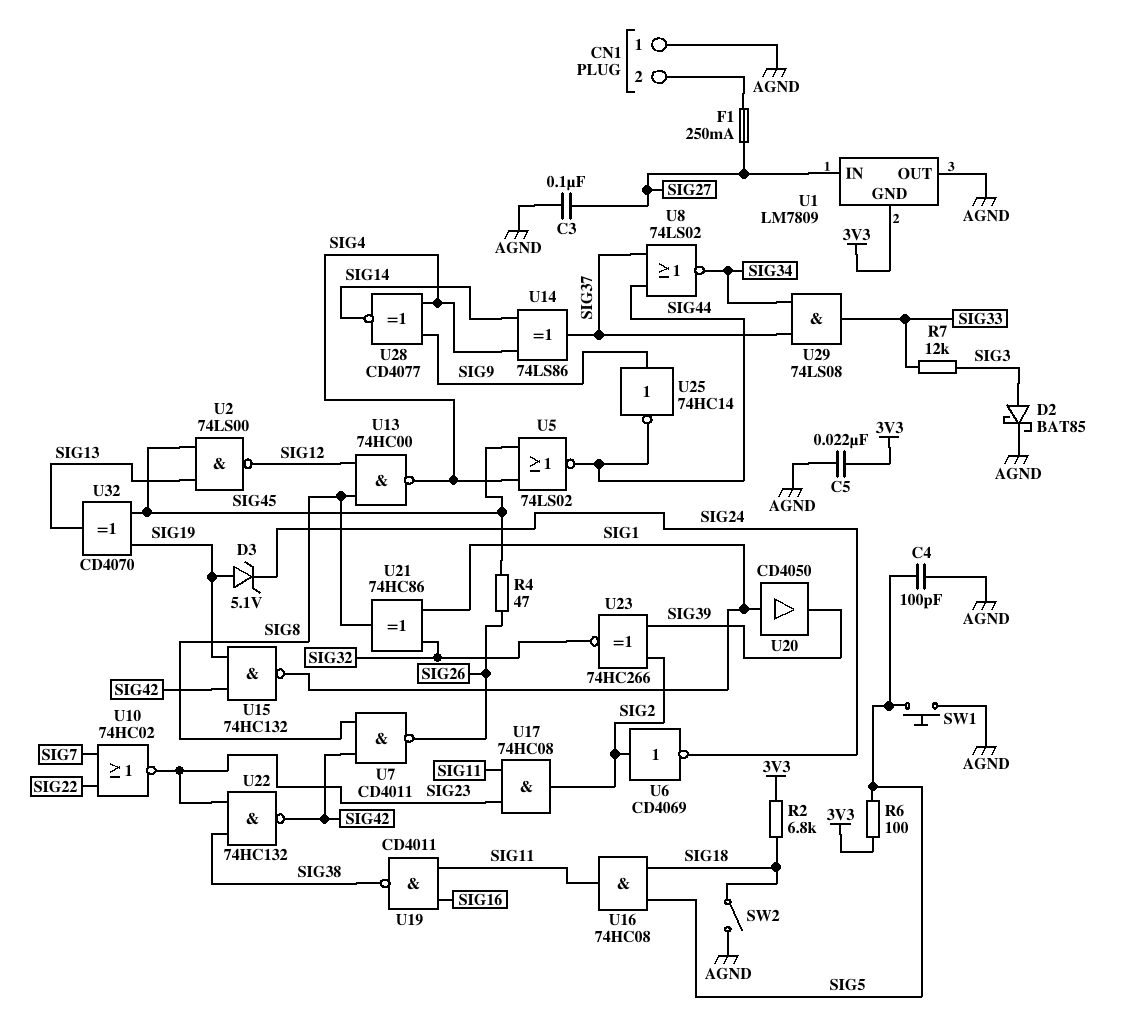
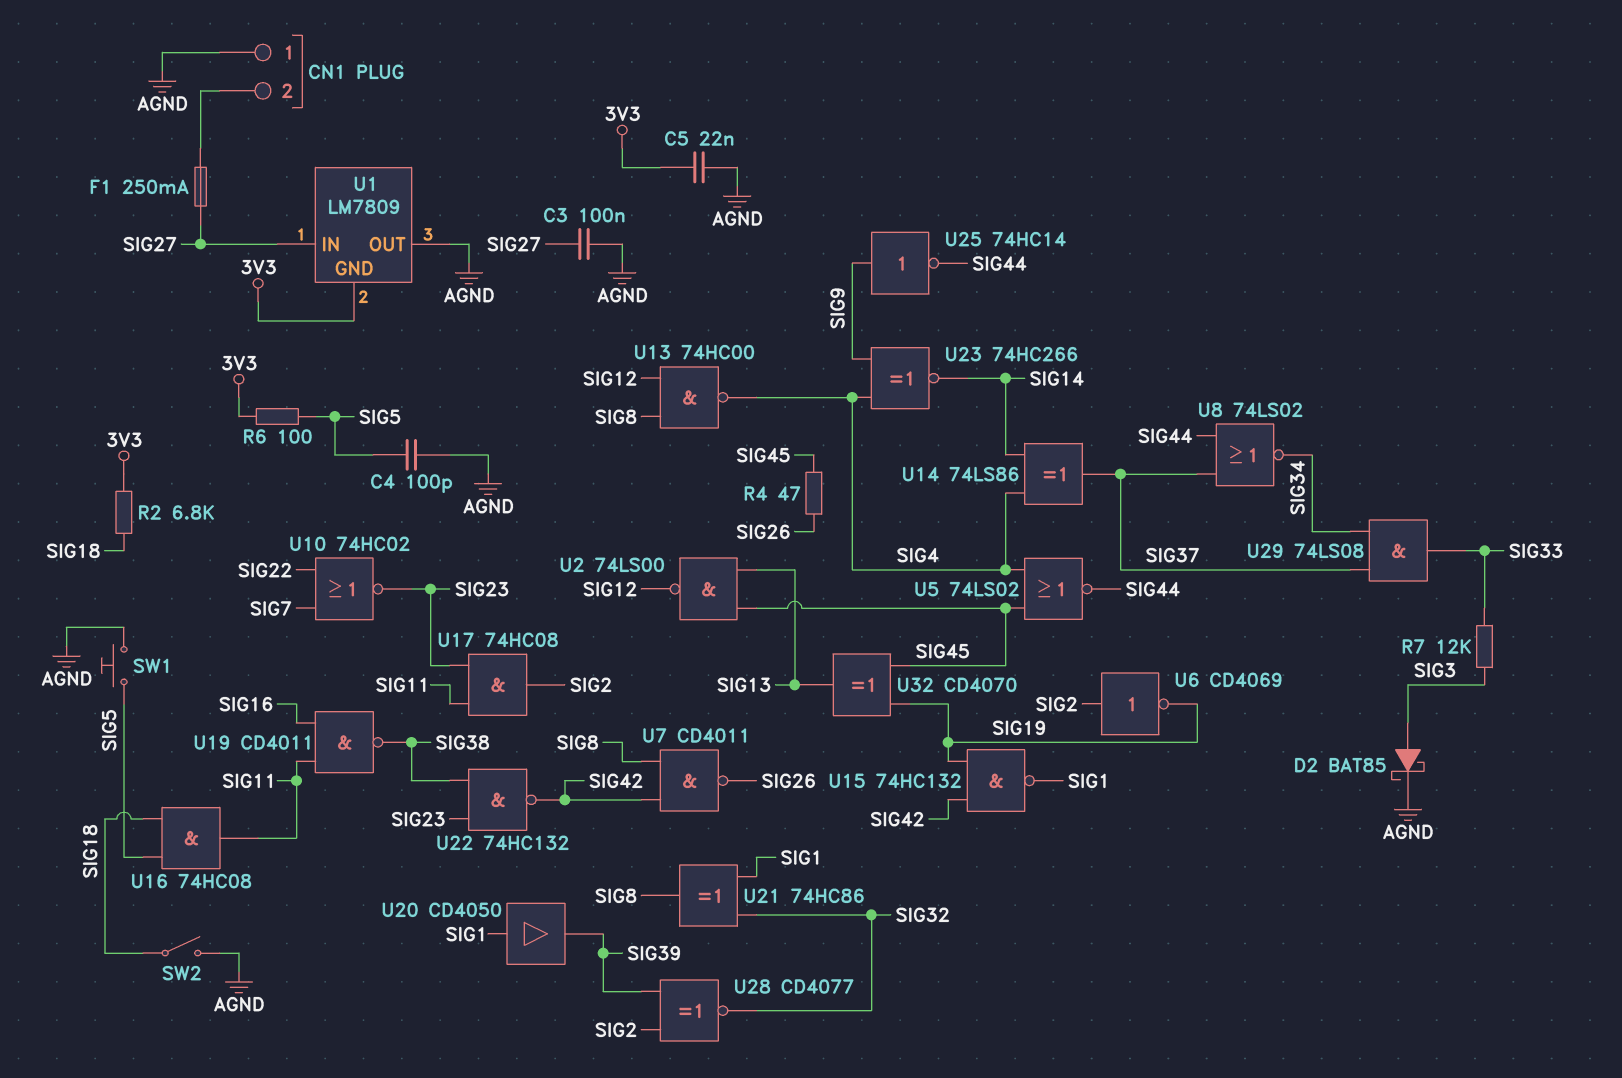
D3: zener 5.1V (A SIG19, K SIG24) -> none
U6: NOT CD4069 (in SIG2, out SIG24) -> NOT CD4069 (in SIG2, out SIG19)
U23: XNOR 74HC266 (in SIG2, in SIG39, out SIG32) -> XNOR 74HC266 (in SIG4, in SIG9, out SIG14)
U28: XNOR CD4077 (in SIG4, in SIG9, out SIG14) -> XNOR CD4077 (in SIG2, in SIG39, out SIG32)

